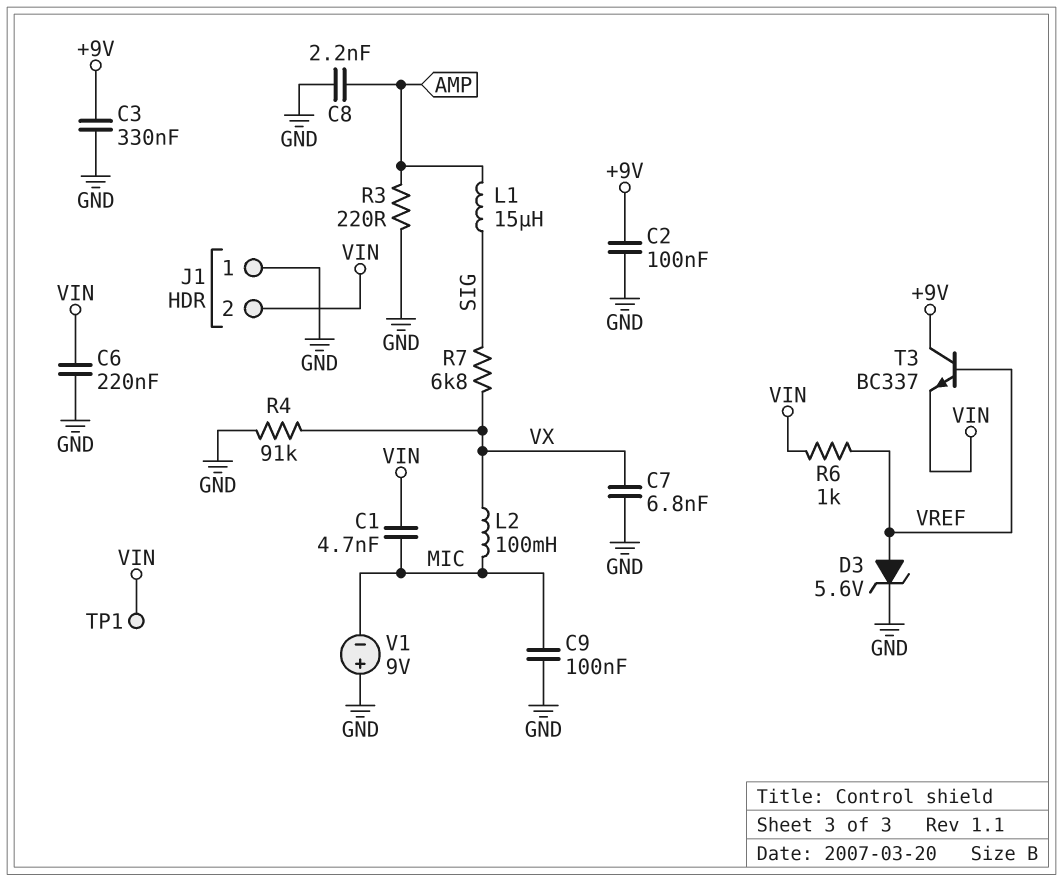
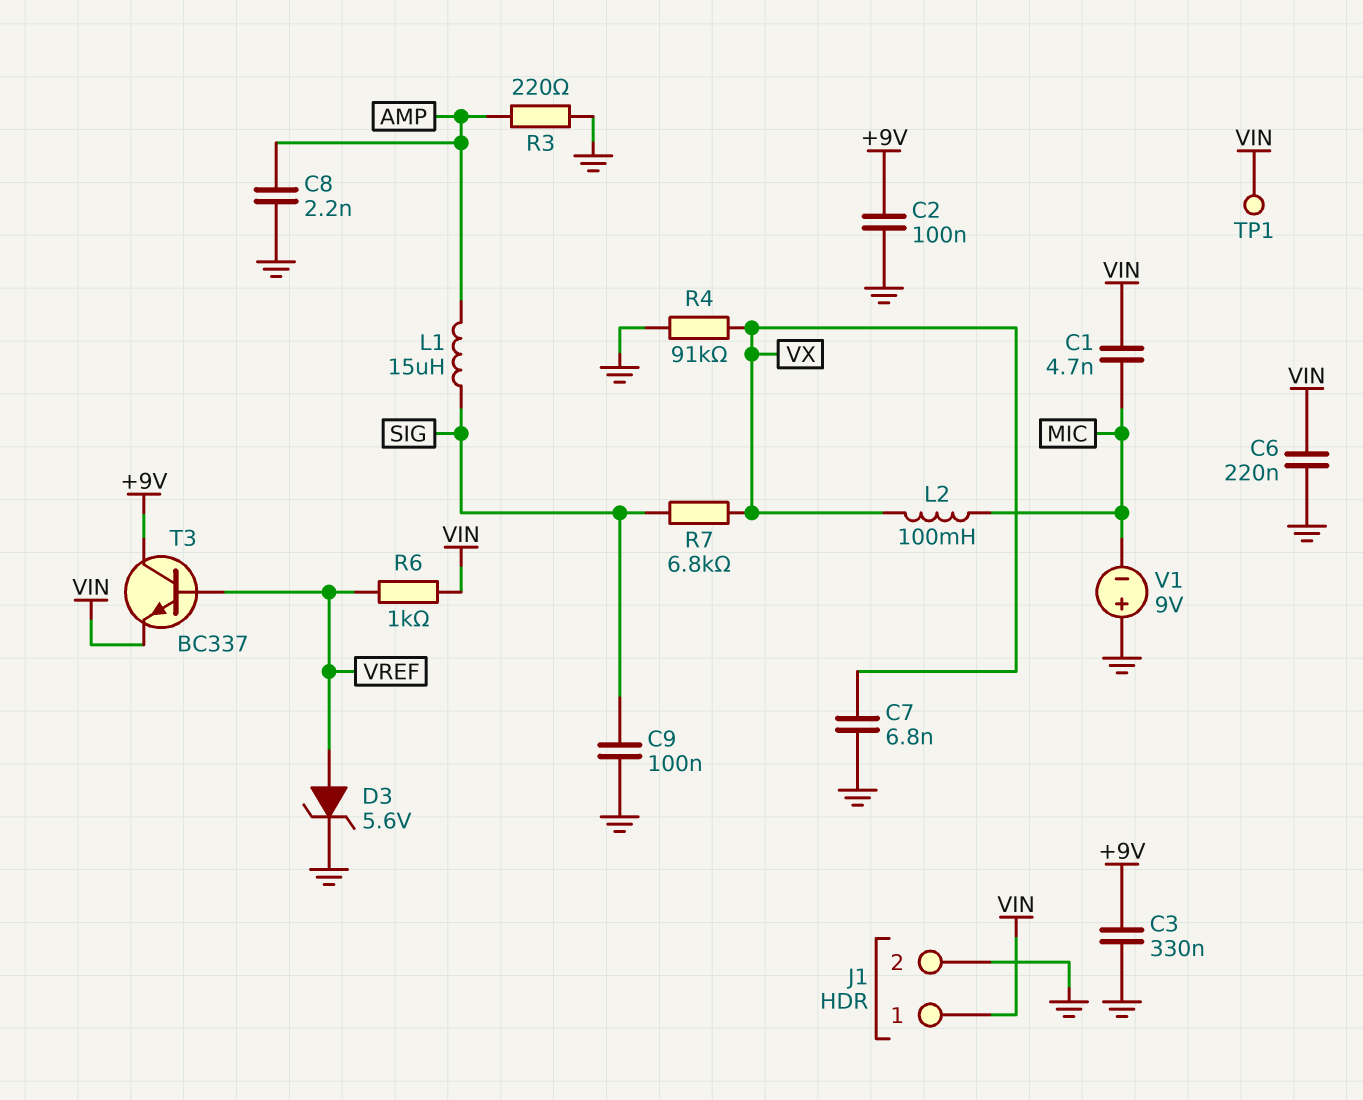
C9: 100nF (GND, MIC) -> 100nF (GND, SIG)
J1 pin 1: GND -> VIN
J1 pin 2: VIN -> GND

